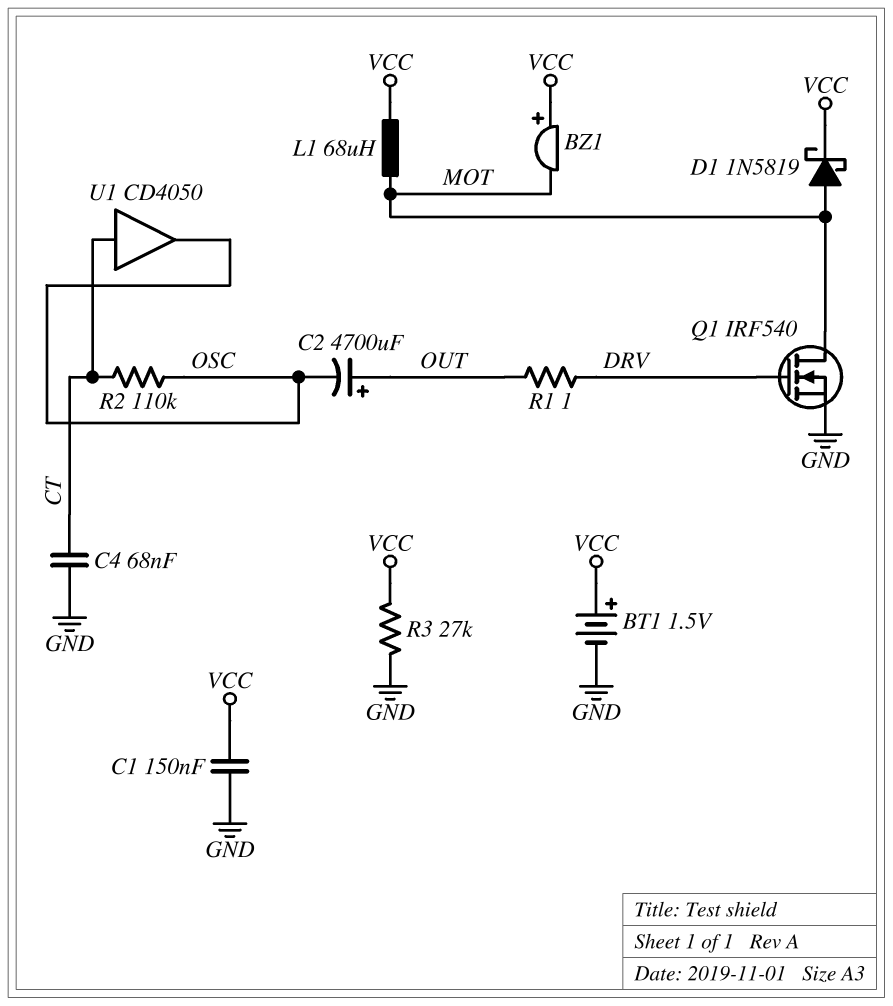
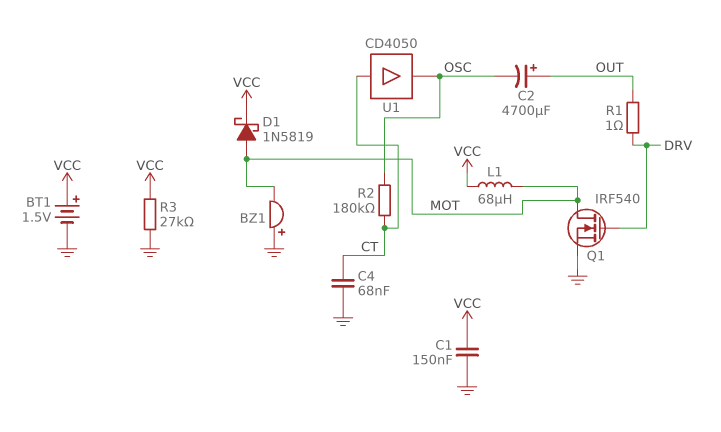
BZ1: buzzer (plus VCC, minus MOT) -> buzzer (plus GND, minus MOT)
R2: 110k (CT, OSC) -> 180k (CT, OSC)

